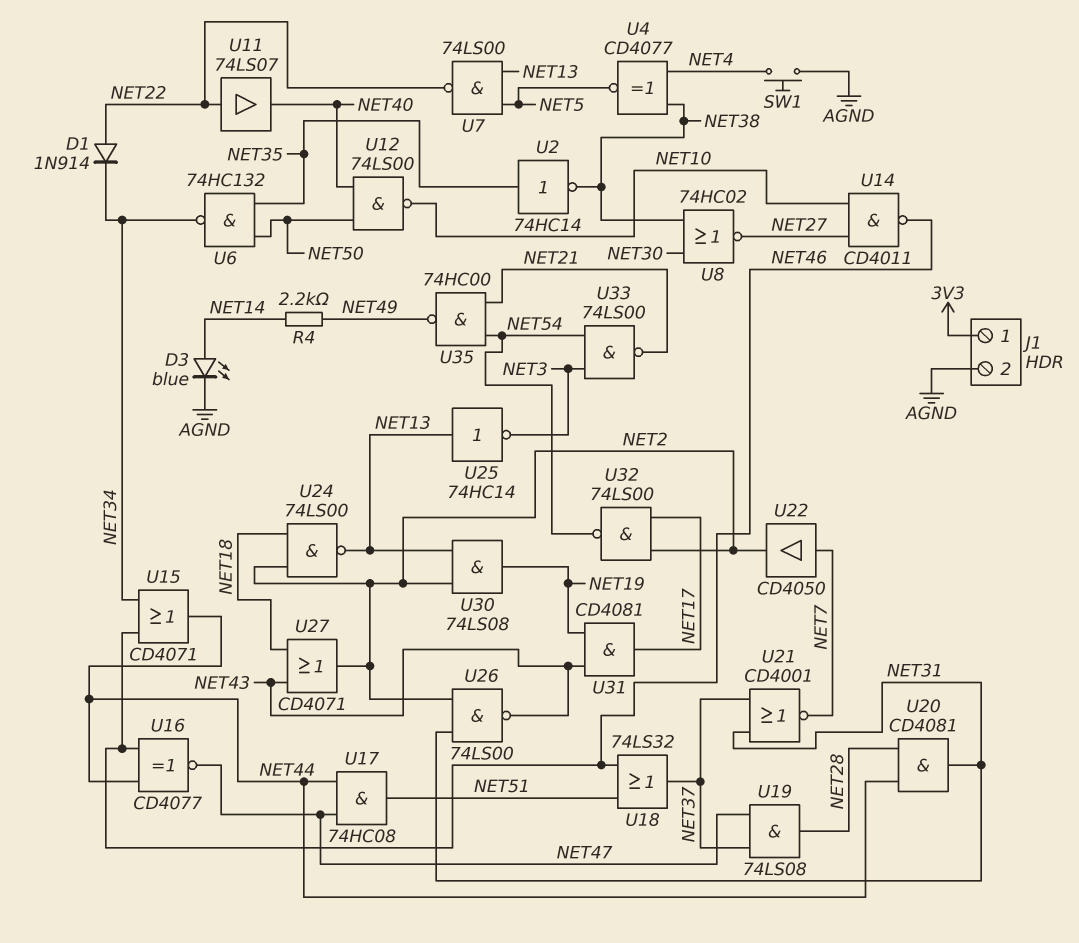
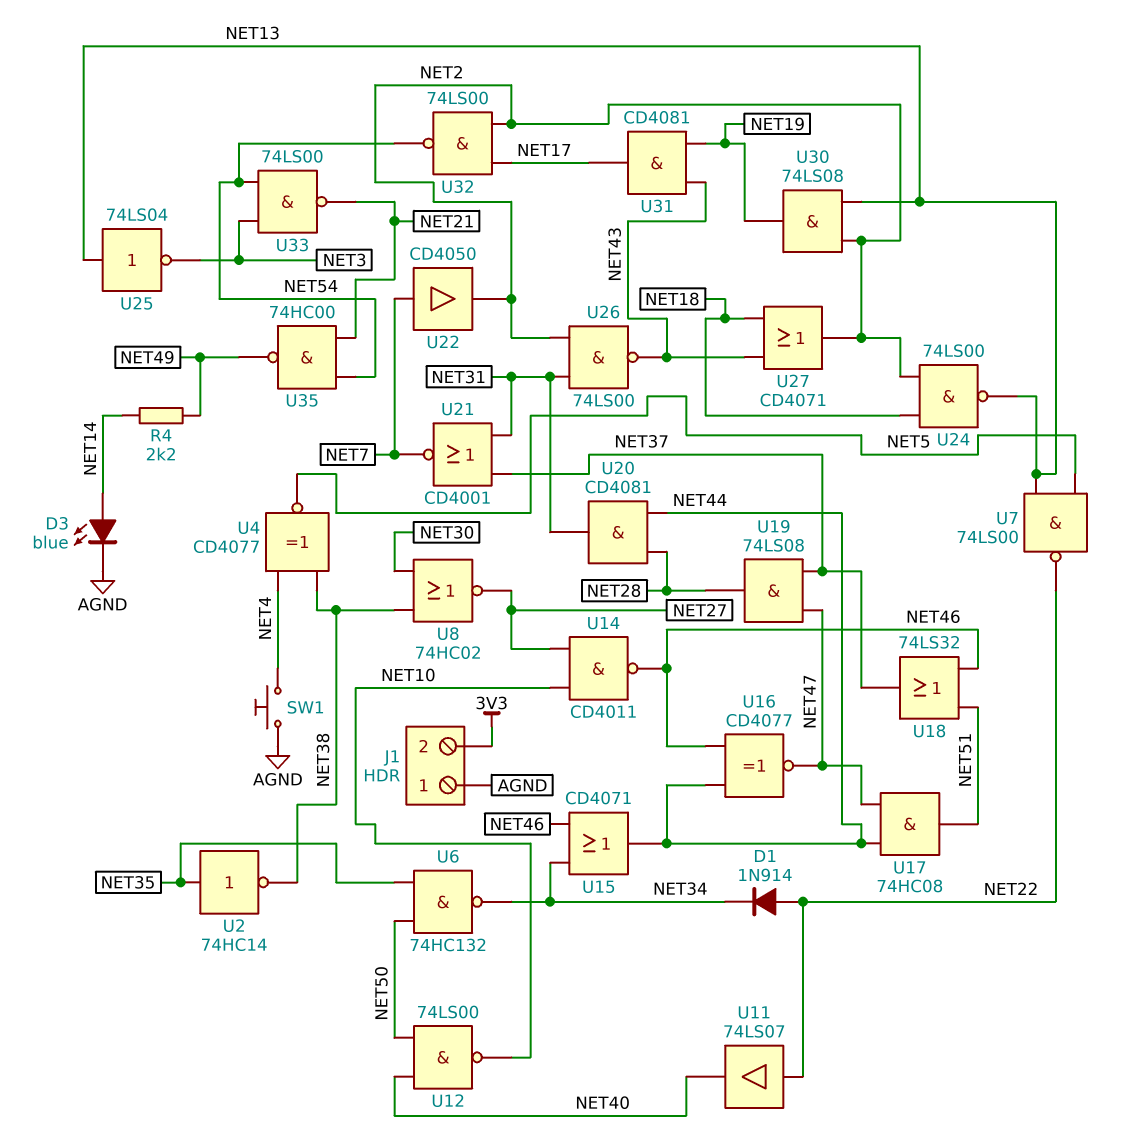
J1 pin 1: 3V3 -> AGND
J1 pin 2: AGND -> 3V3
U25: NOT 74HC14 (in NET13, out NET3) -> NOT 74LS04 (in NET13, out NET3)

